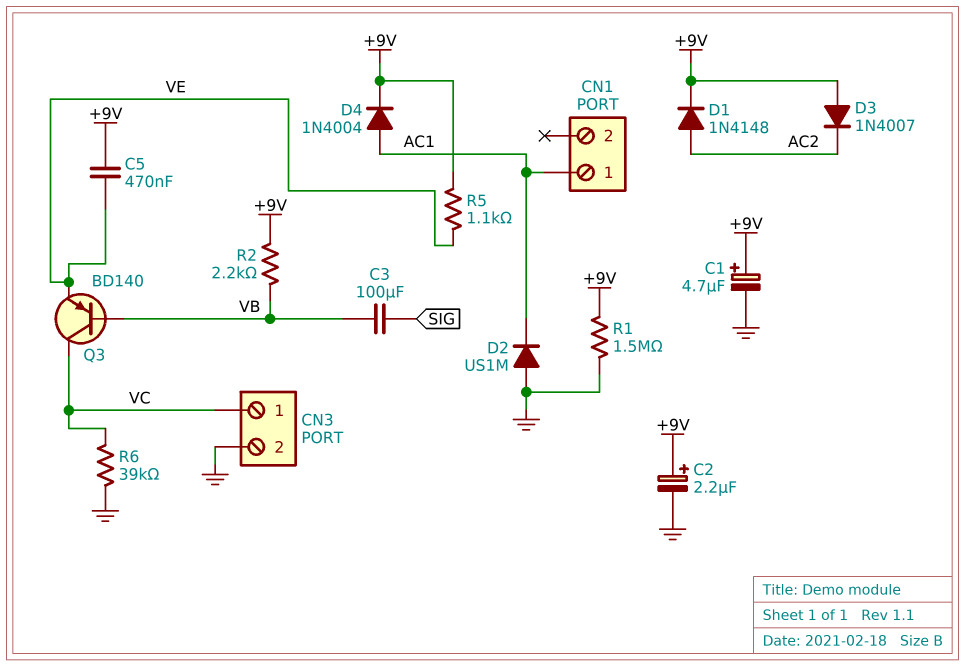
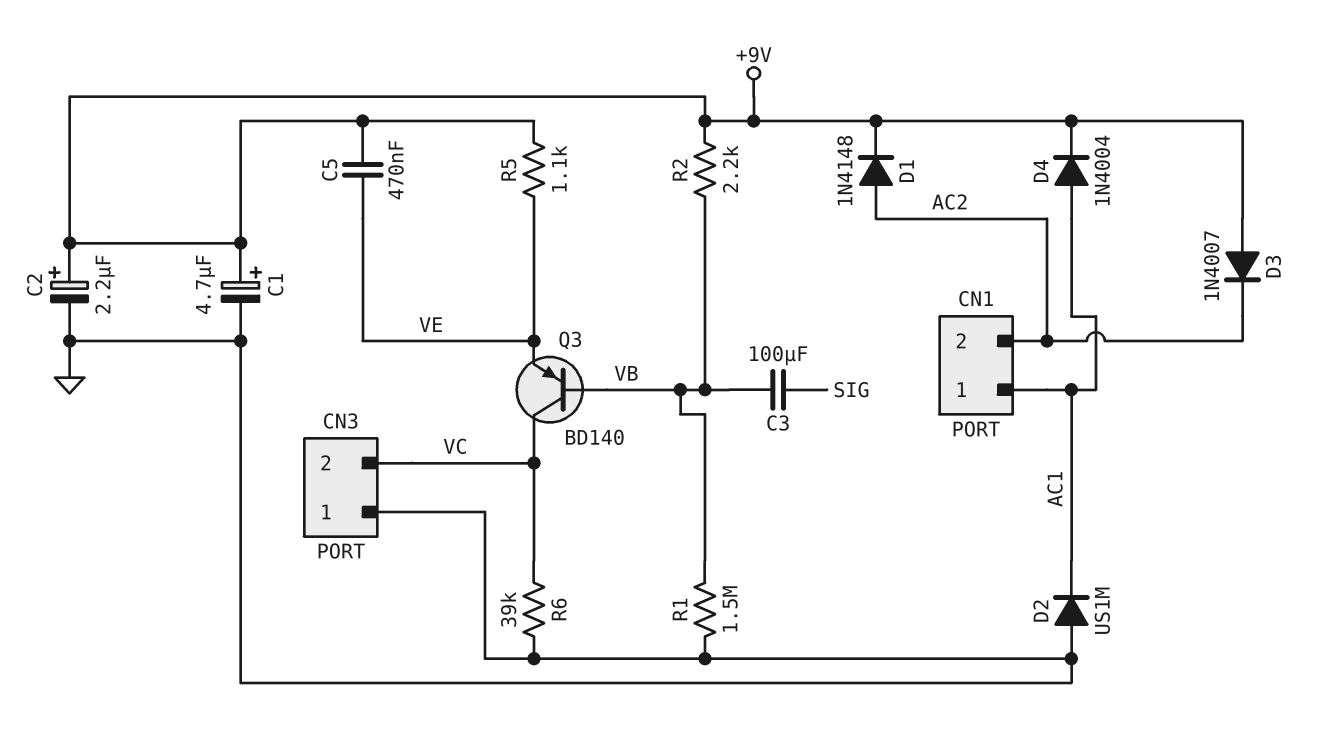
CN1 pin 2: none -> AC2
CN3 pin 1: VC -> GND
CN3 pin 2: GND -> VC
R1: 1.5M (+9V, GND) -> 1.5M (GND, VB)

